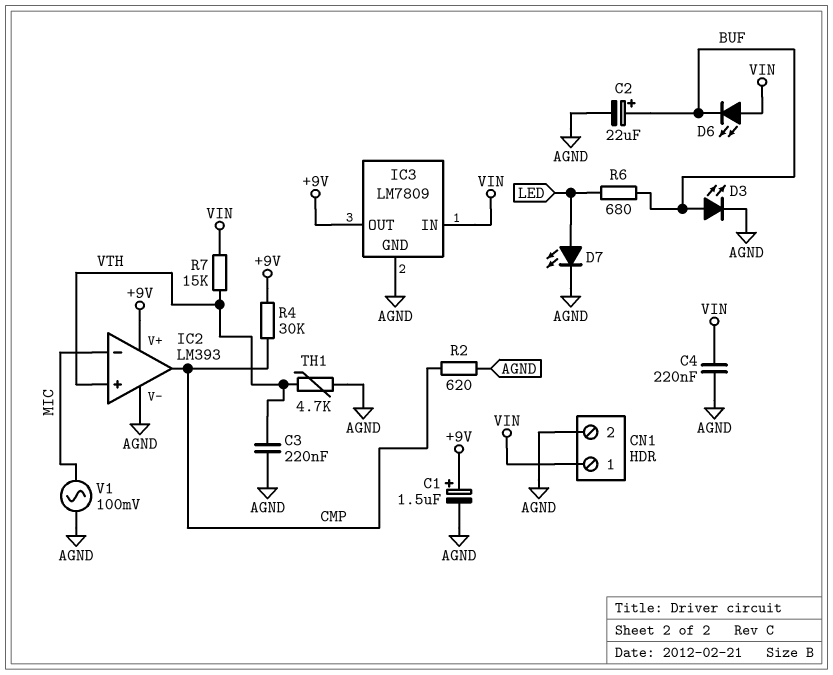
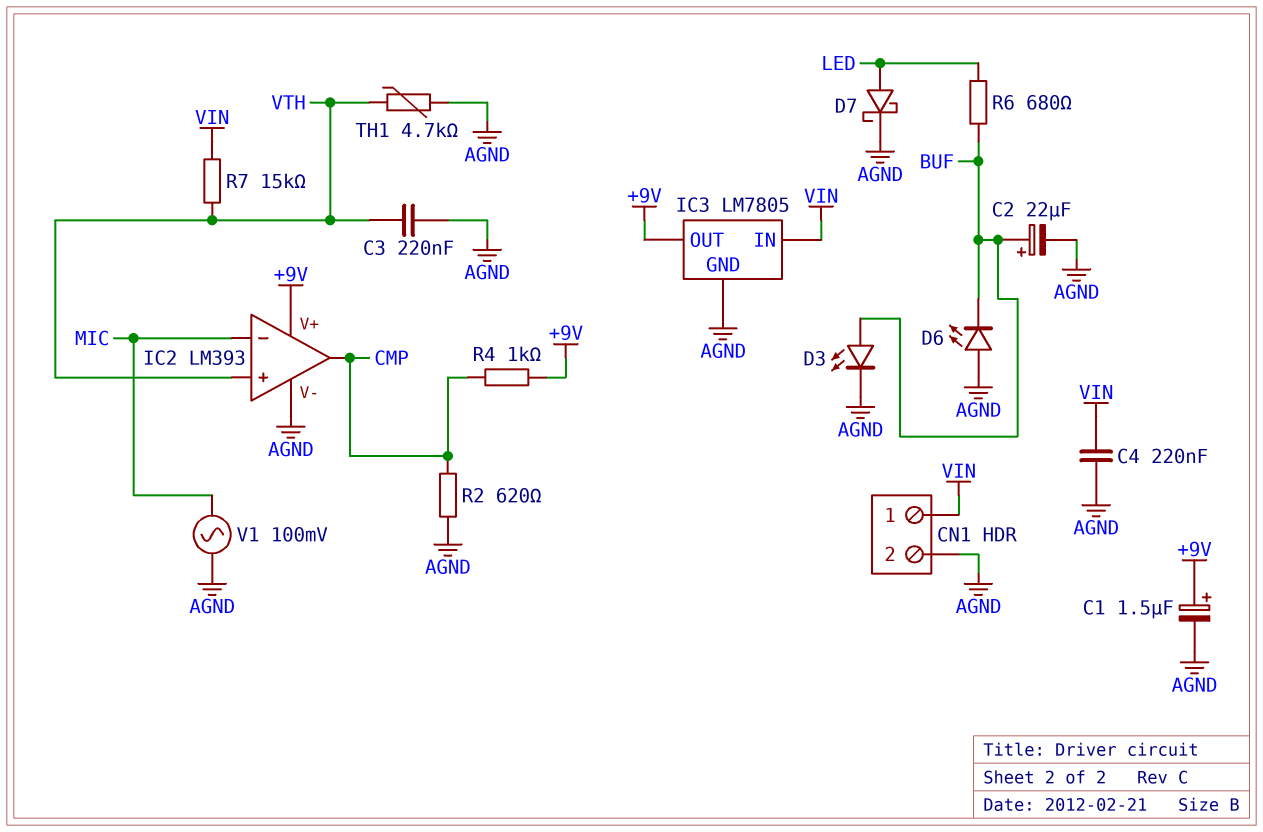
D6: LED (A VIN, K BUF) -> LED (A AGND, K BUF)
D7: LED (A LED, K AGND) -> schottky (A LED, K AGND)
IC3: LM7809 -> LM7805
R4: 30k (+9V, CMP) -> 1k (+9V, CMP)

